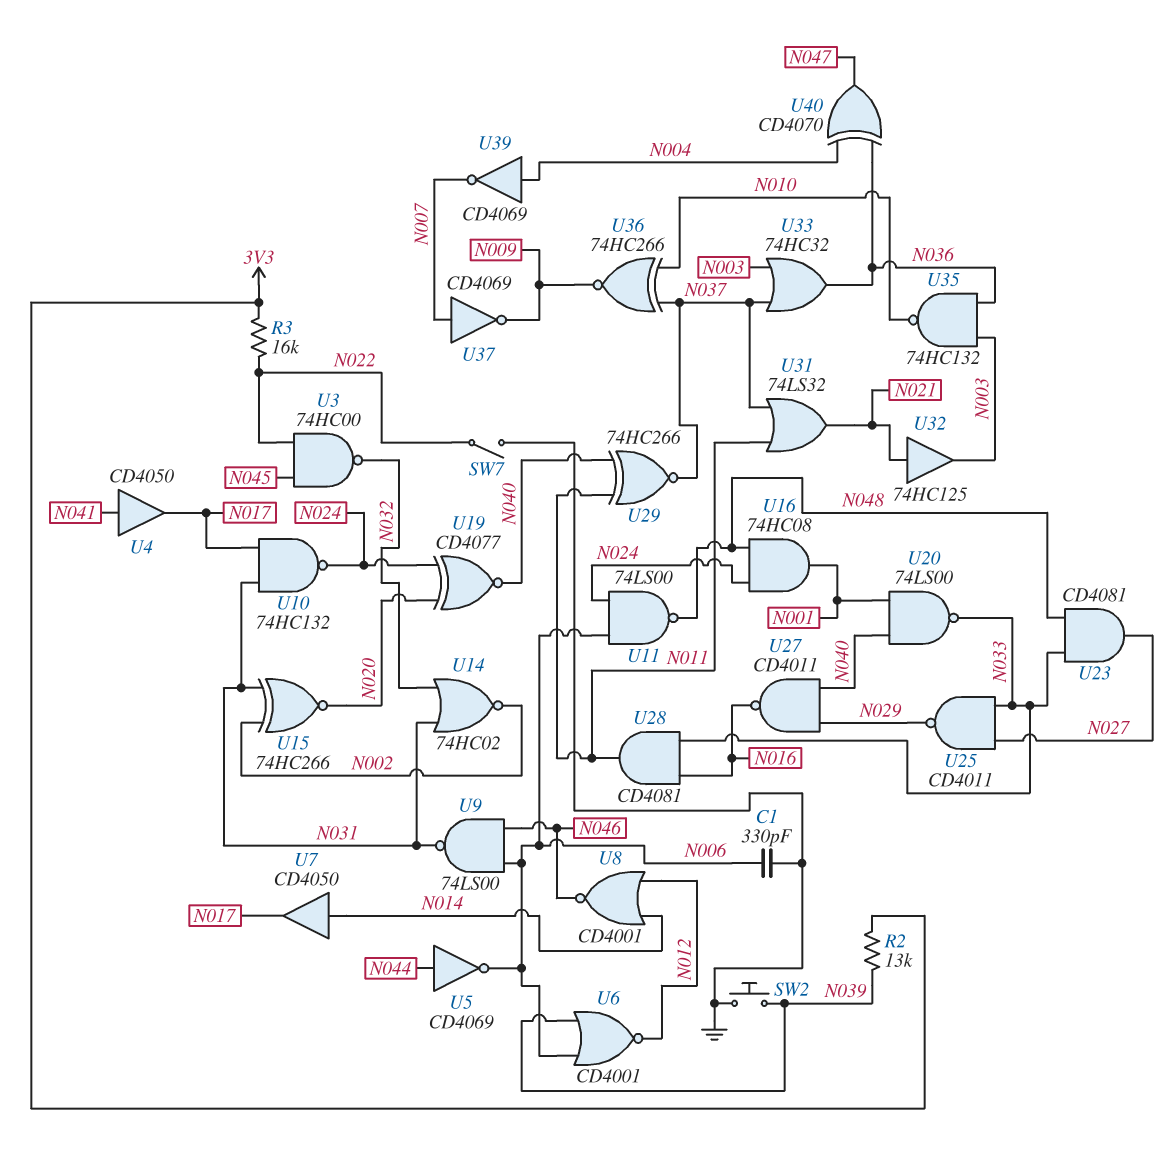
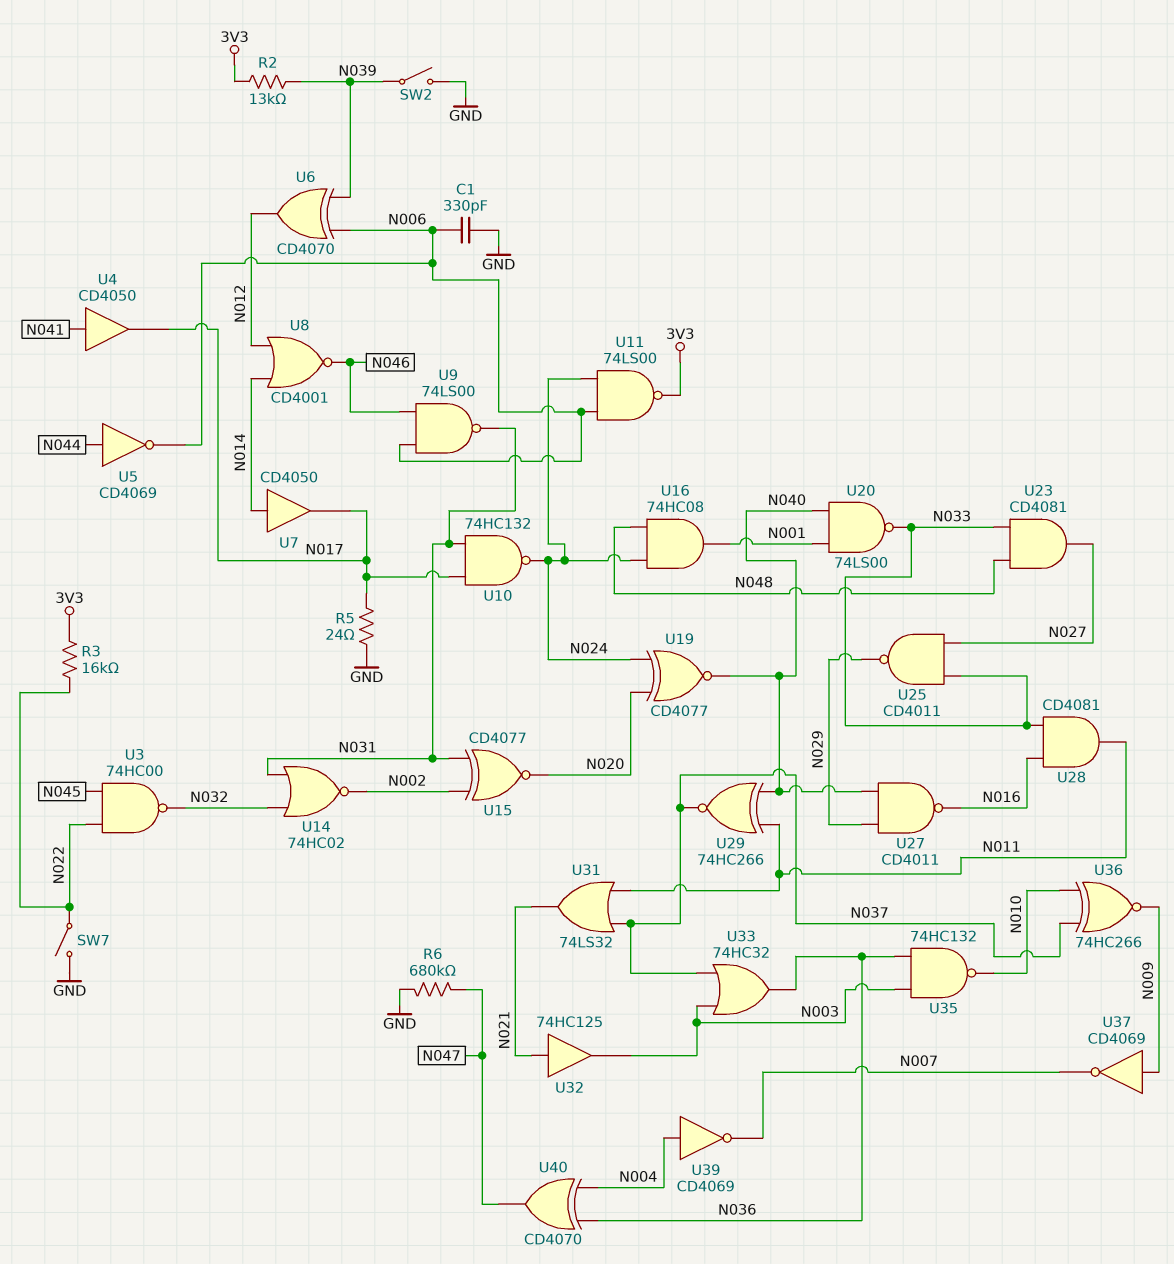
R5: none -> 24 (GND, N017)
R6: none -> 680k (GND, N047)
SW2: button (GND, N039) -> switch (GND, N039)
U6: NOR CD4001 (in N006, in N039, out N012) -> XOR CD4070 (in N006, in N039, out N012)
U11: NAND 74LS00 (in N006, in N024, out N048) -> NAND 74LS00 (in N006, in N024, out 3V3)
U15: XNOR 74HC266 (in N002, in N031, out N020) -> XNOR CD4077 (in N002, in N031, out N020)
U37: NOT CD4069 (in N007, out N009) -> NOT CD4069 (in N009, out N007)

